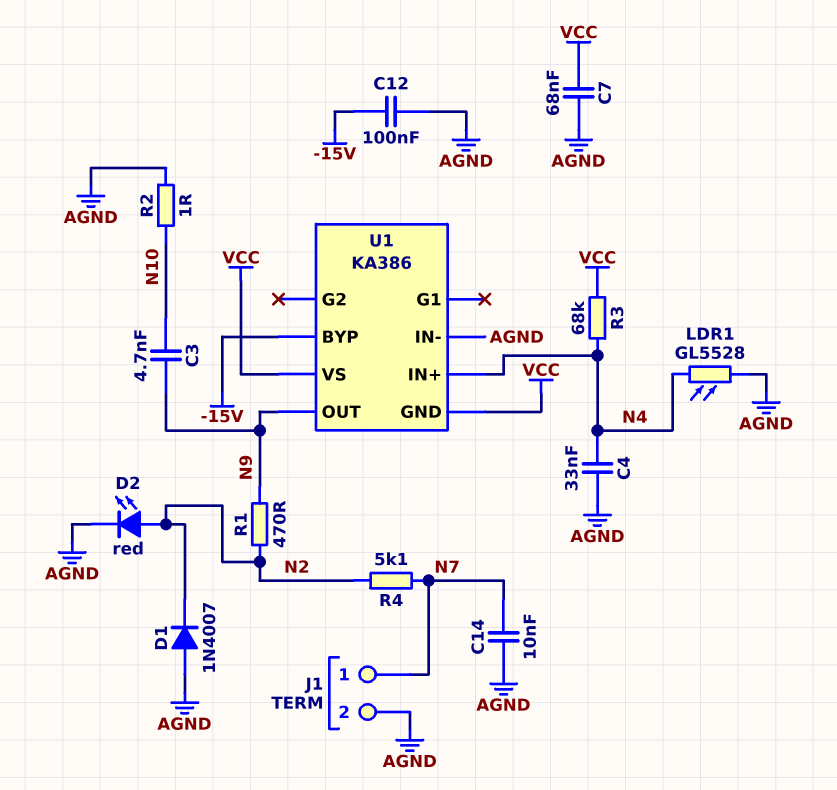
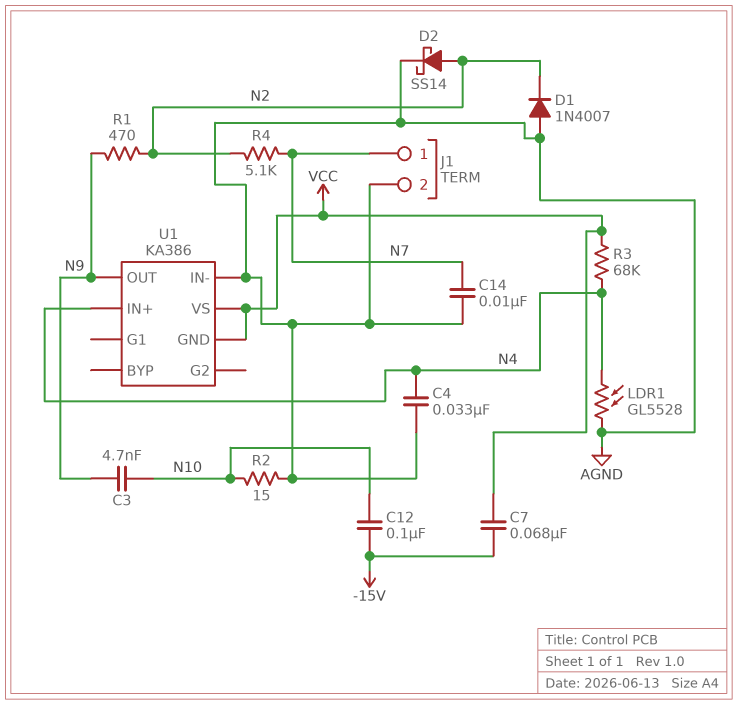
C7: 68nF (AGND, VCC) -> 68nF (-15V, VCC)
C12: 100nF (-15V, AGND) -> 100nF (-15V, N10)
D2: LED red (A N2, K AGND) -> schottky SS14 (A N2, K AGND)
R2: 1 (AGND, N10) -> 15 (AGND, N10)
U1 pin BYP: -15V -> none

